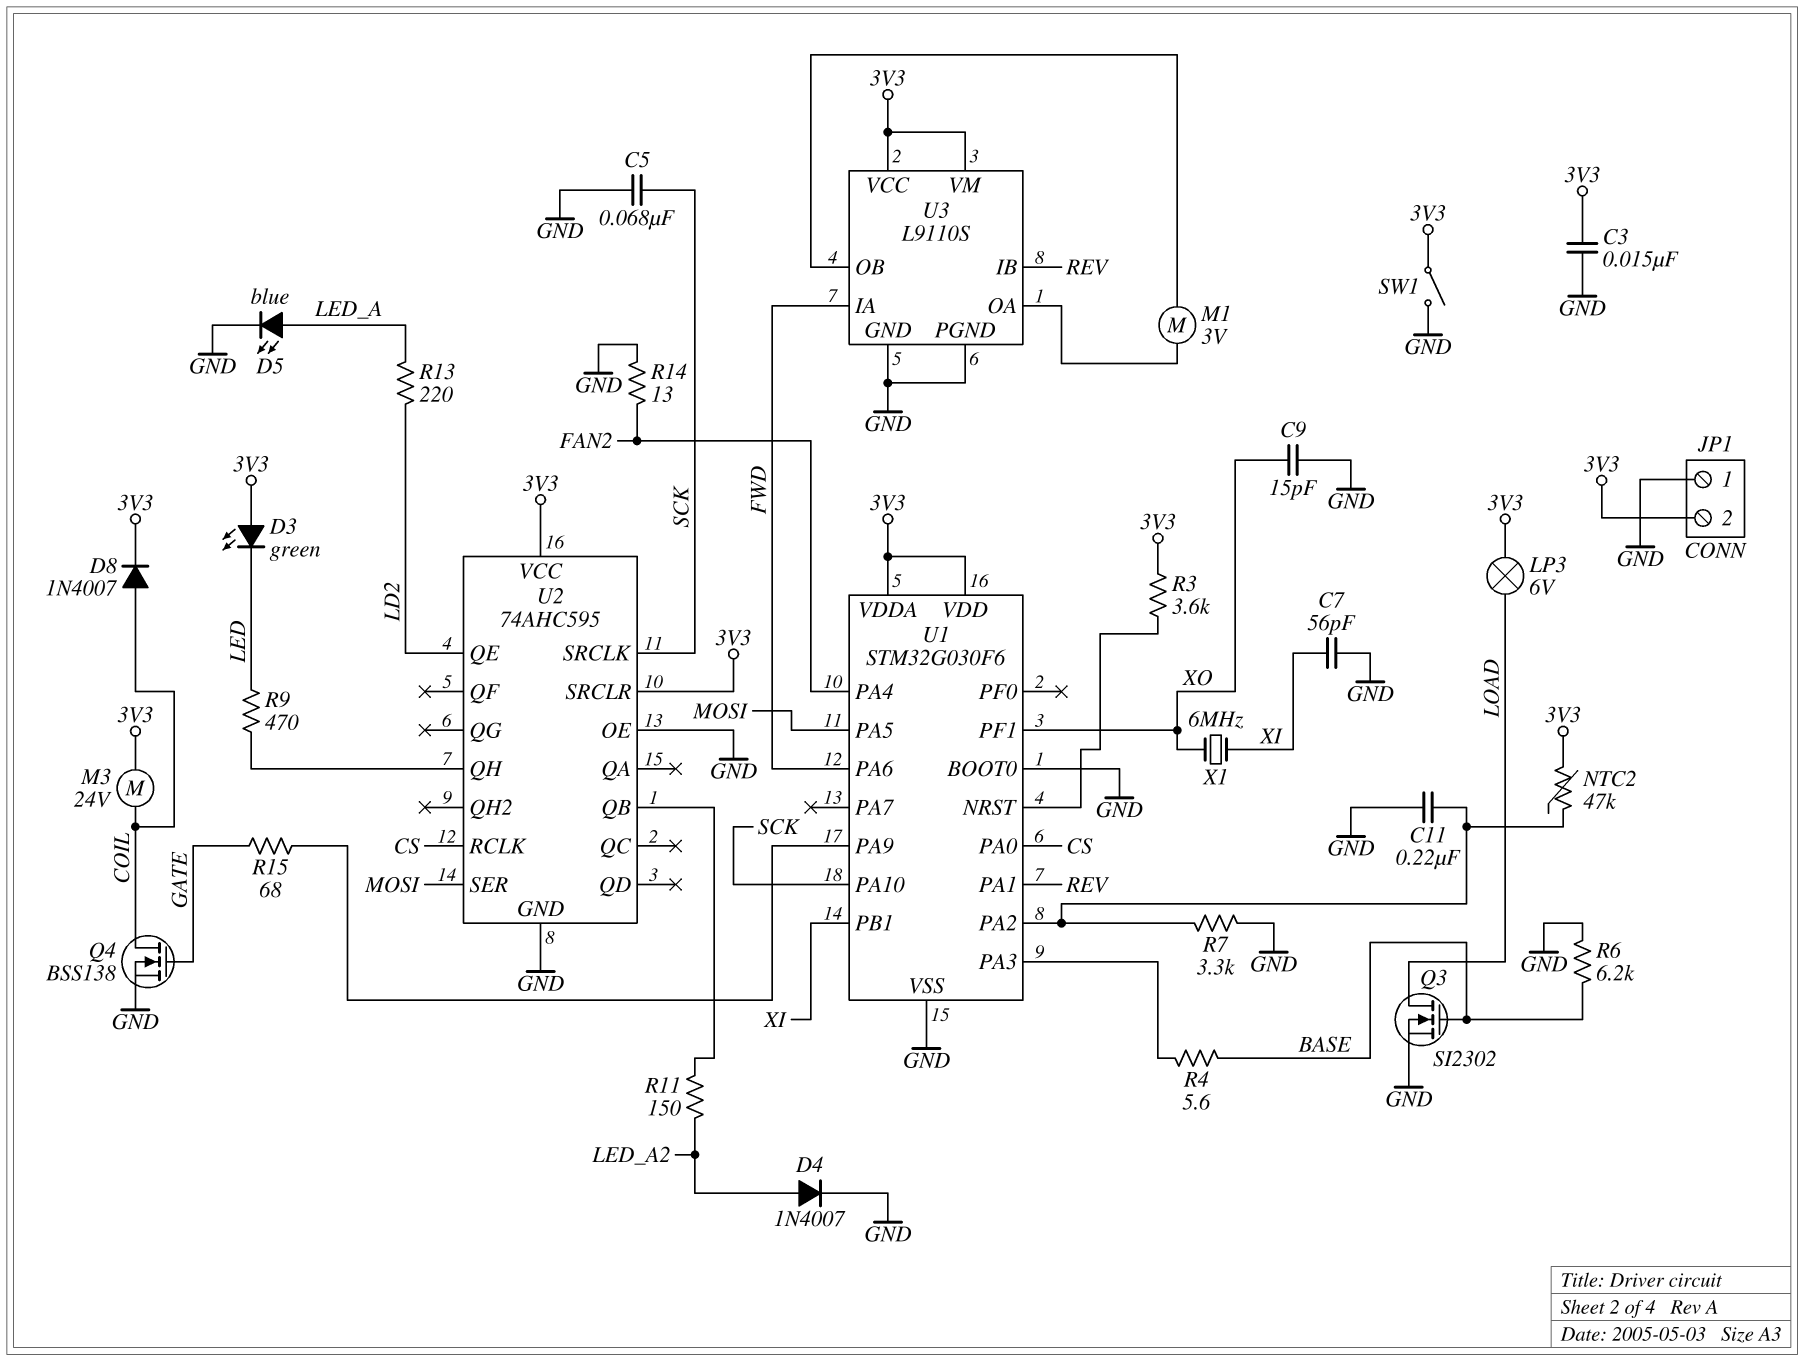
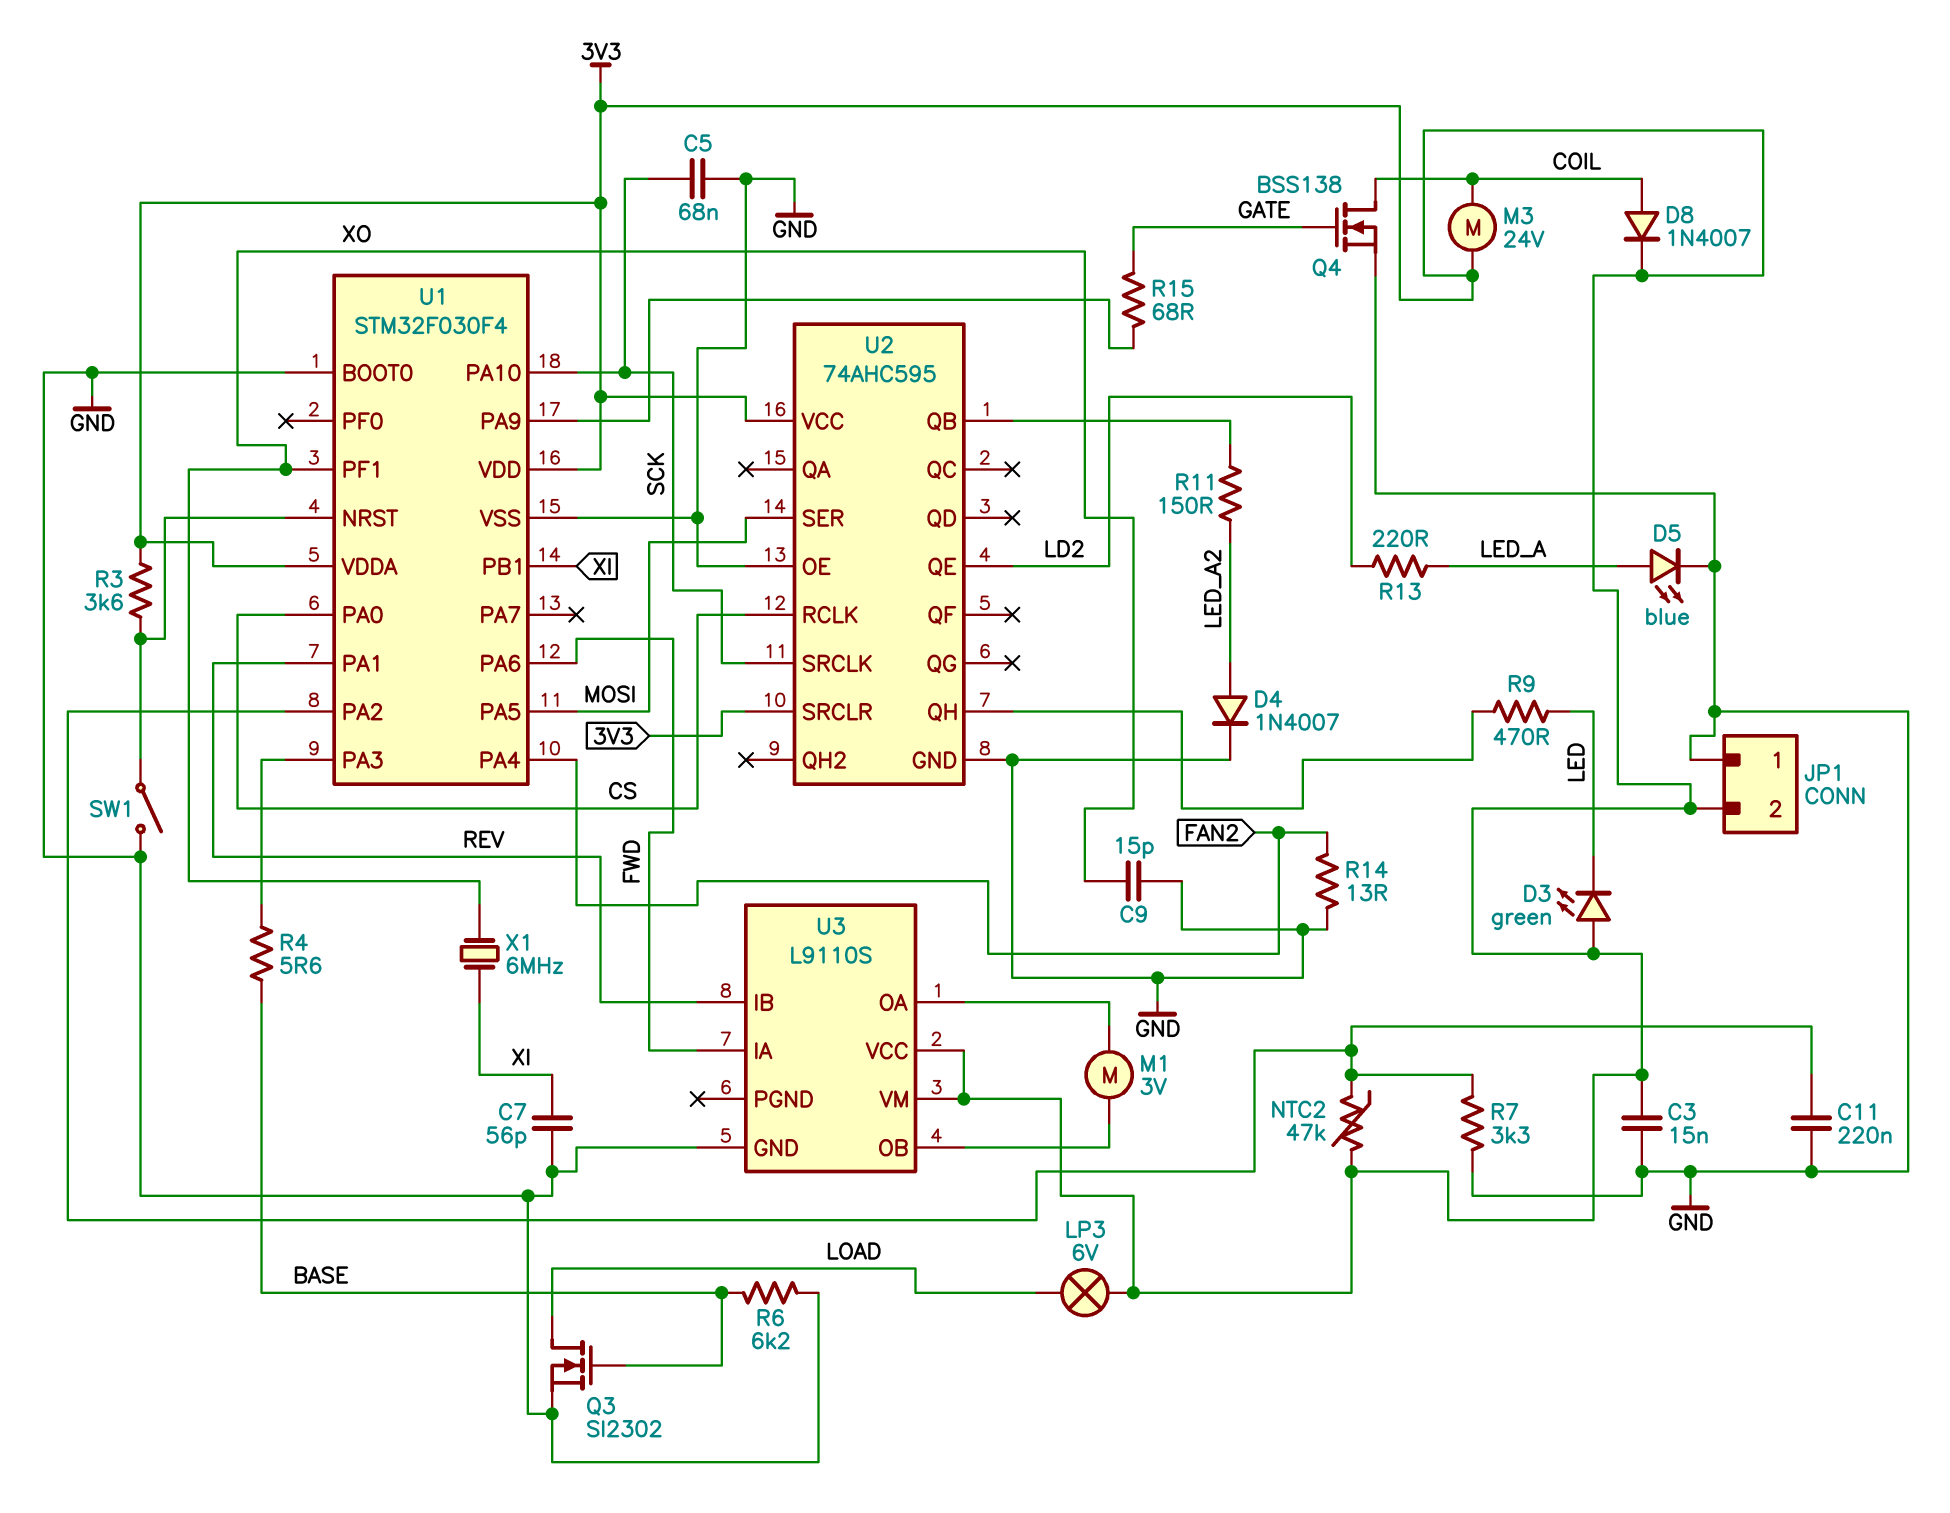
SW1: switch (3V3, GND) -> switch (GND, U1/NRST)
U1: STM32G030F6 -> STM32F030F4
U3 pin PGND: GND -> none

